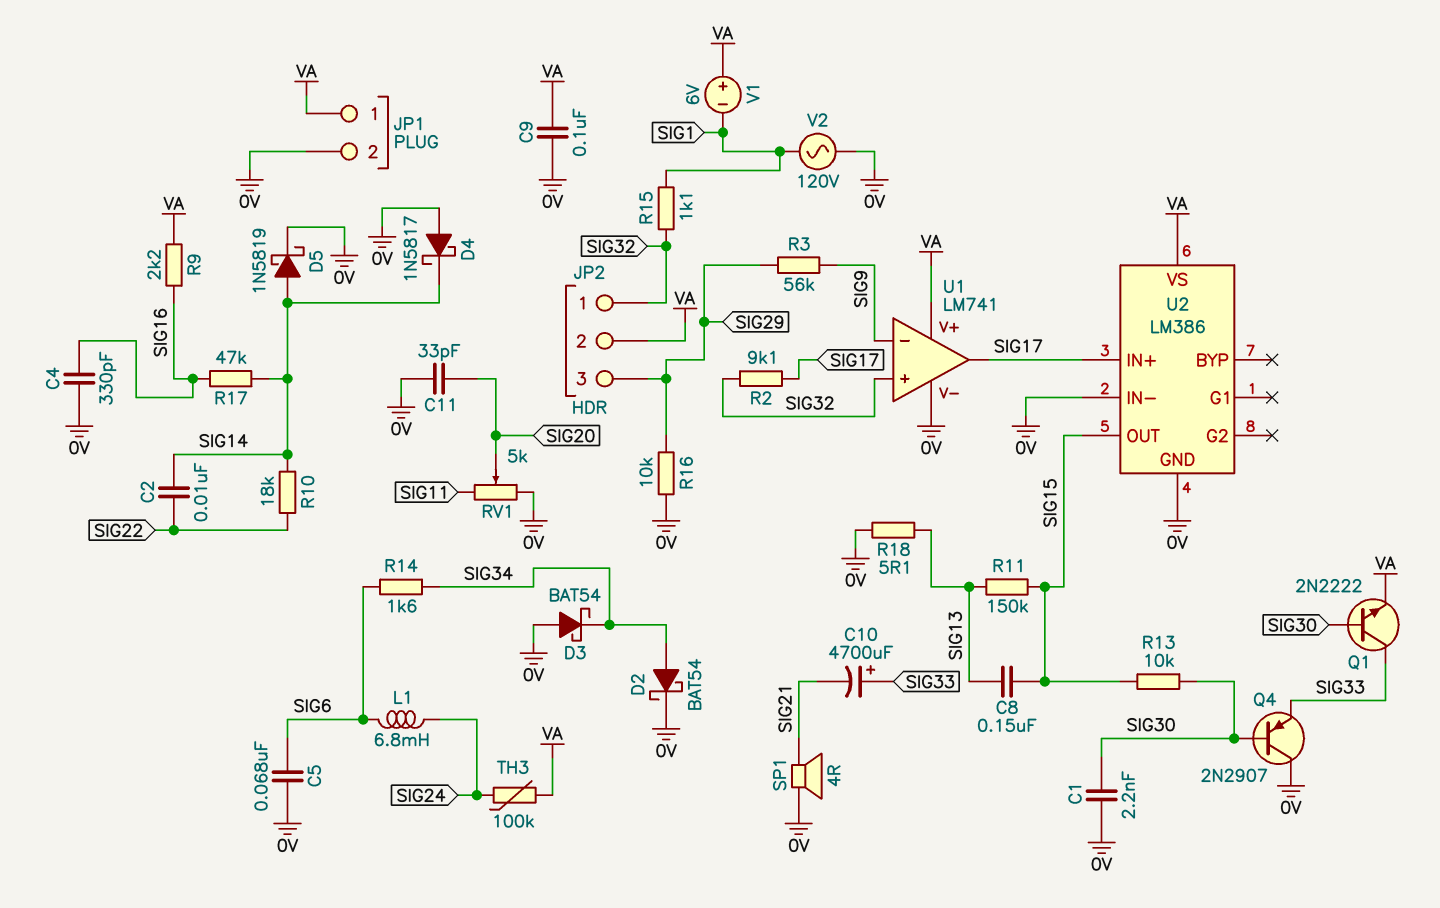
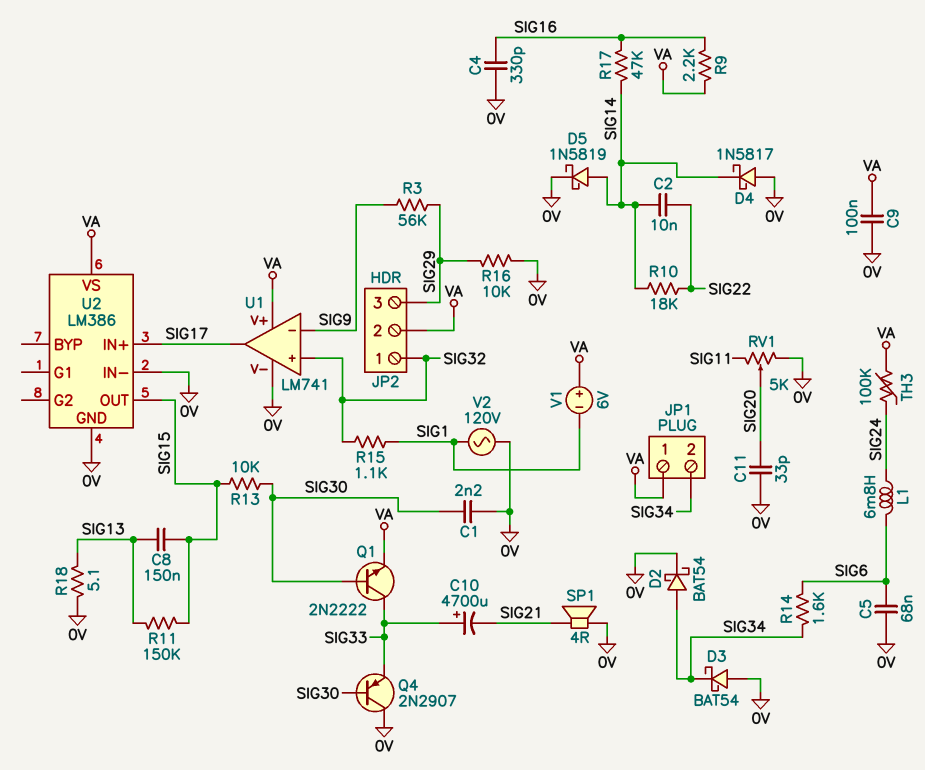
JP1 pin 2: 0V -> SIG34
R2: 9.1k (SIG17, SIG32) -> none

